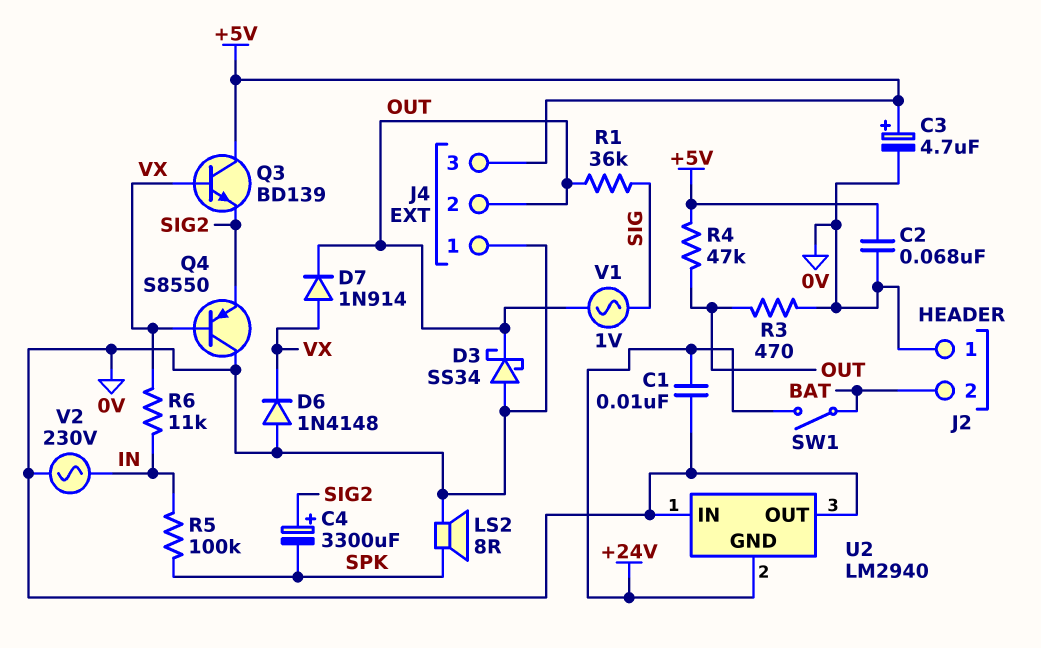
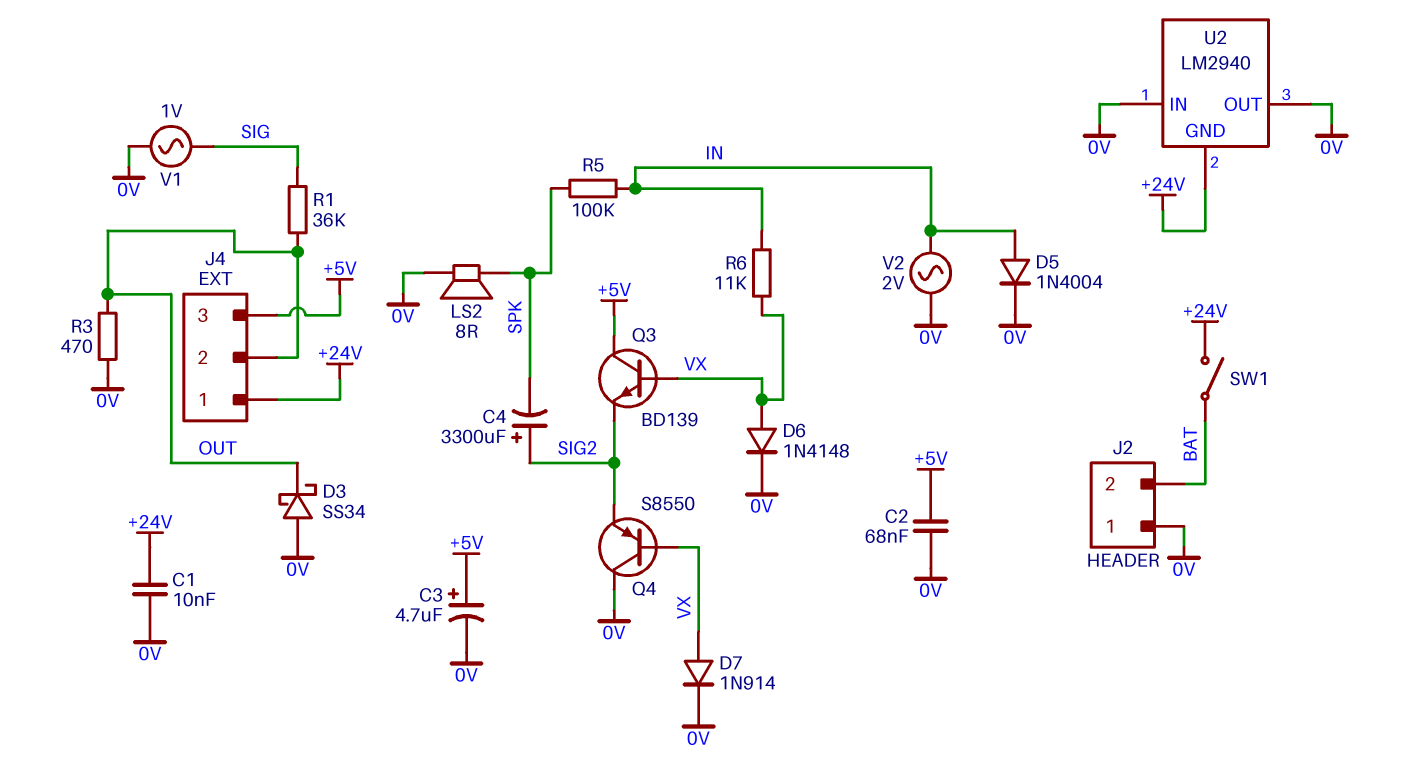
D5: none -> diode 1N4004 (A IN, K 0V)
D6: diode 1N4148 (A 0V, K VX) -> diode 1N4148 (A VX, K 0V)
D7: diode 1N914 (A VX, K OUT) -> diode 1N914 (A VX, K 0V)
J4 pin 1: 0V -> +24V
R4: 47k (+5V, OUT) -> none
V1: AC 1V (OUT, SIG) -> AC 1V (0V, SIG)
V2: AC 230V (0V, IN) -> AC 2V (0V, IN)

